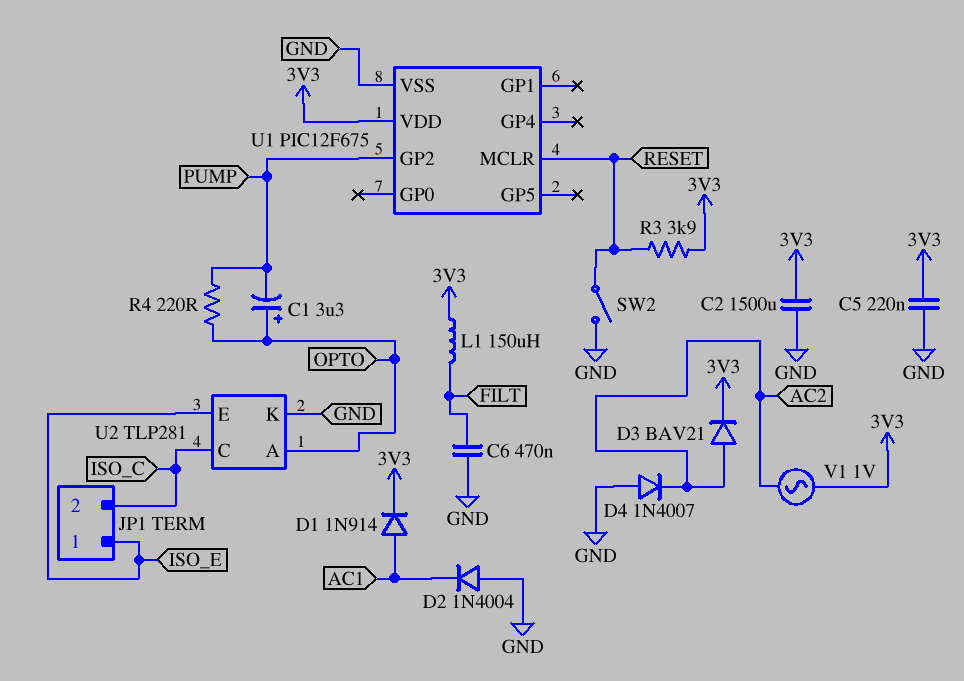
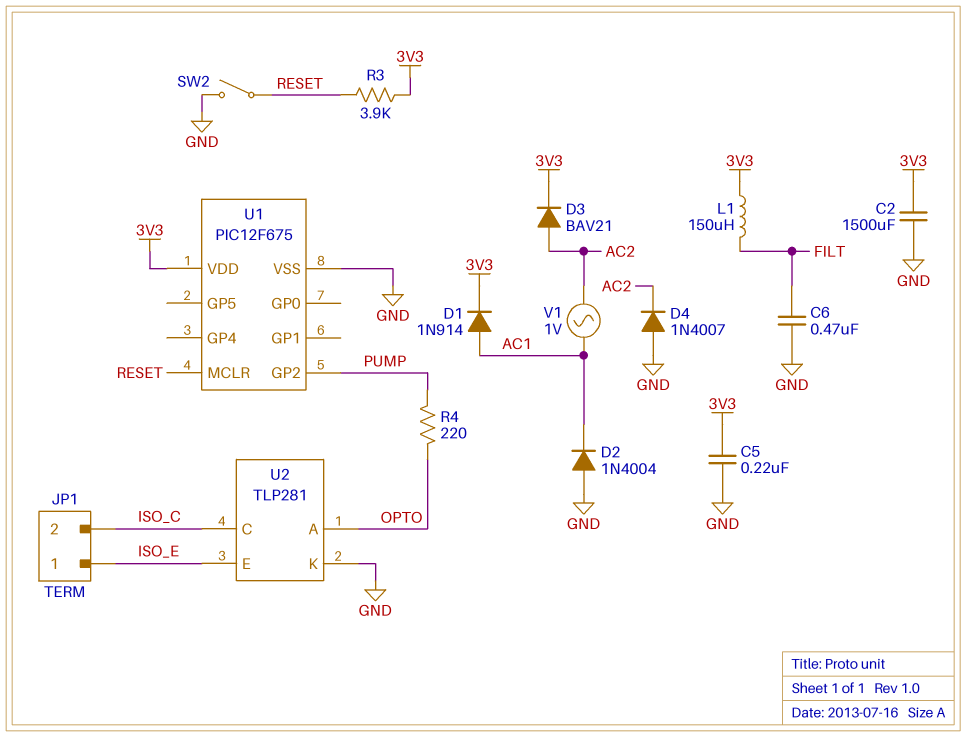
C1: 3.3uF (plus OPTO, minus PUMP) -> none
V1: AC 1V (3V3, AC2) -> AC 1V (AC1, AC2)

